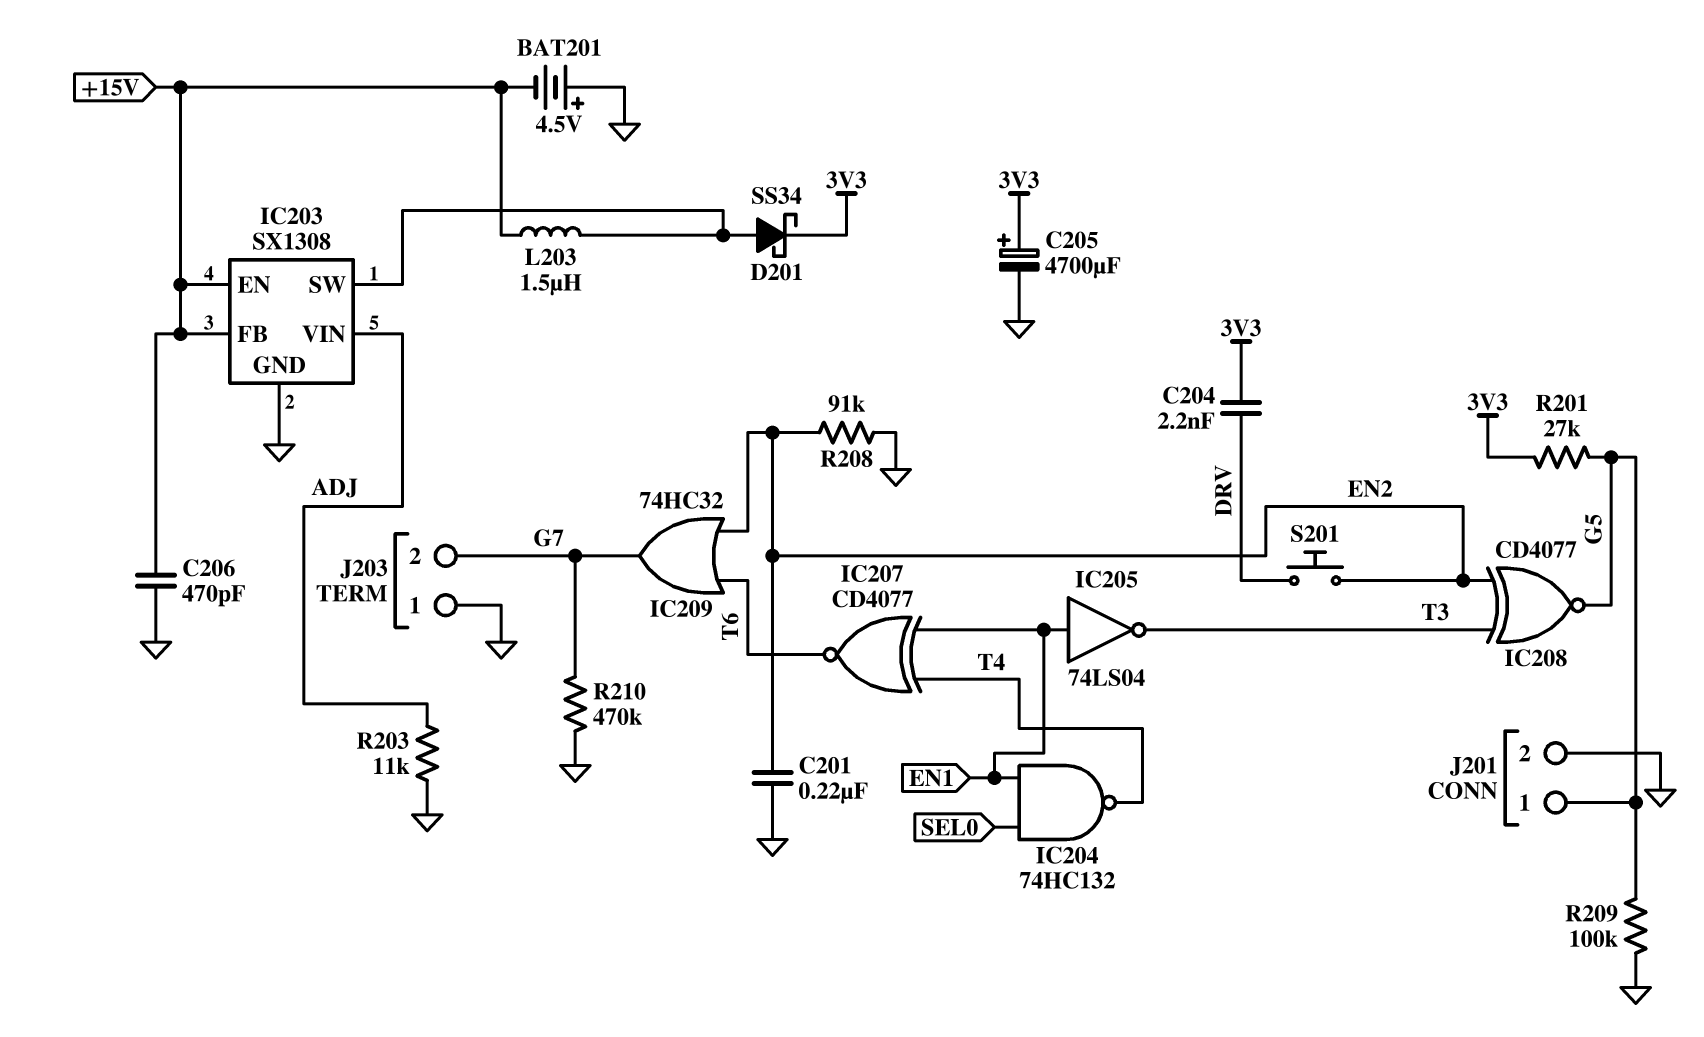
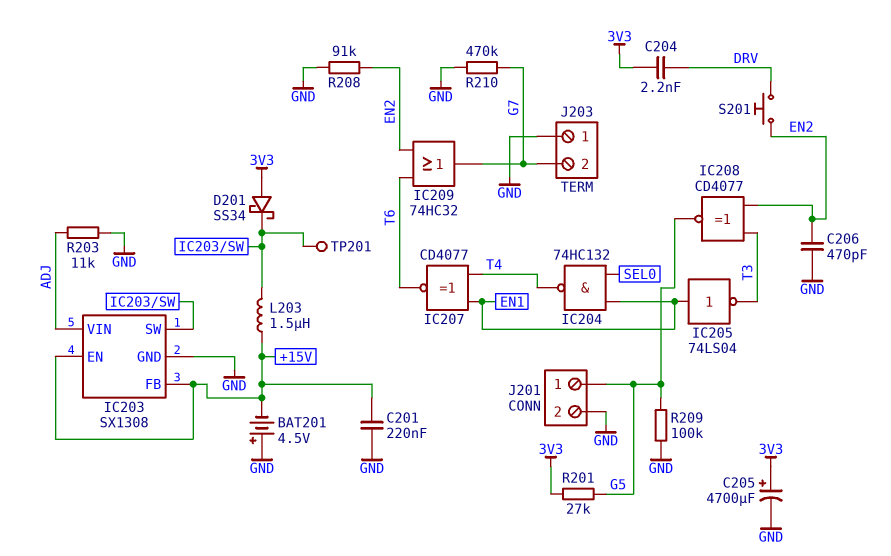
C201: 220nF (EN2, GND) -> 220nF (+15V, GND)
C206: 470pF (+15V, GND) -> 470pF (EN2, GND)
D201: schottky SS34 (A IC203/SW, K 3V3) -> schottky SS34 (A 3V3, K IC203/SW)
TP201: none -> test point (IC203/SW)

